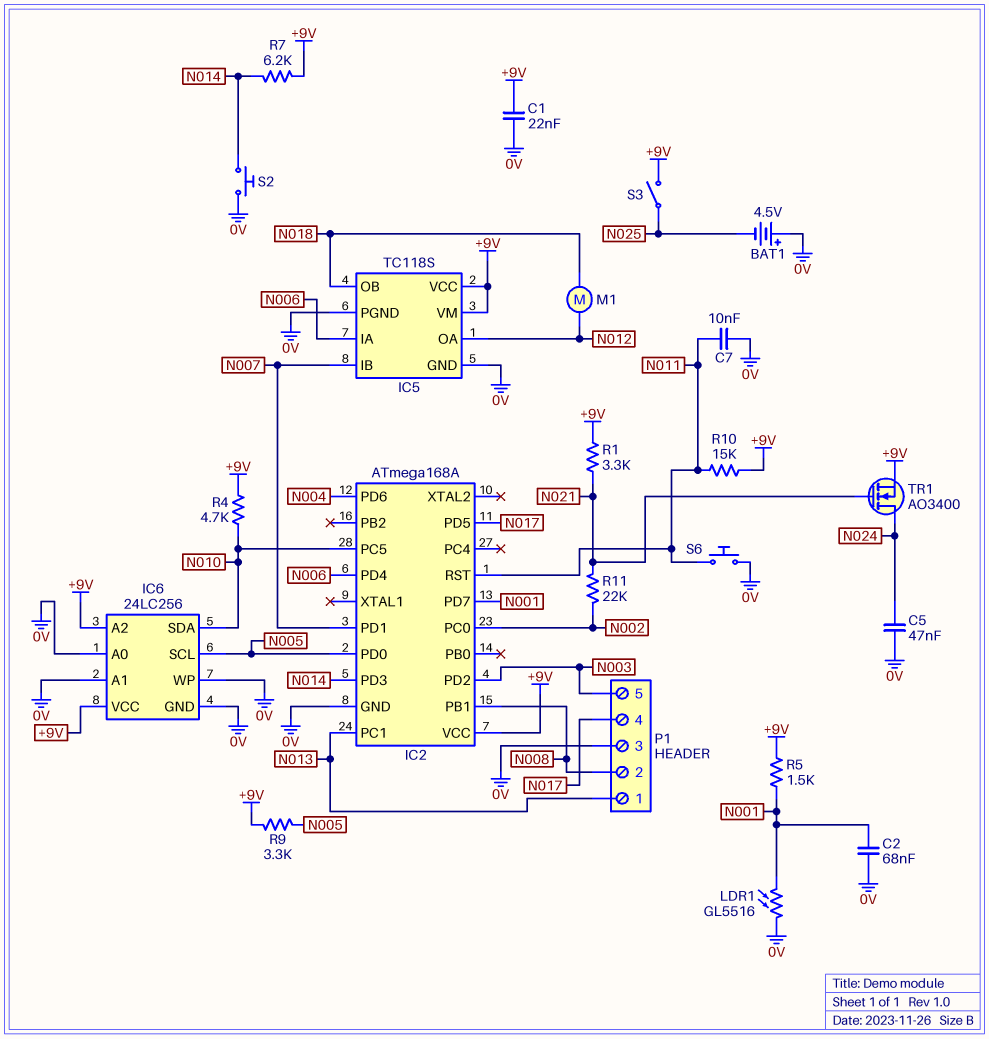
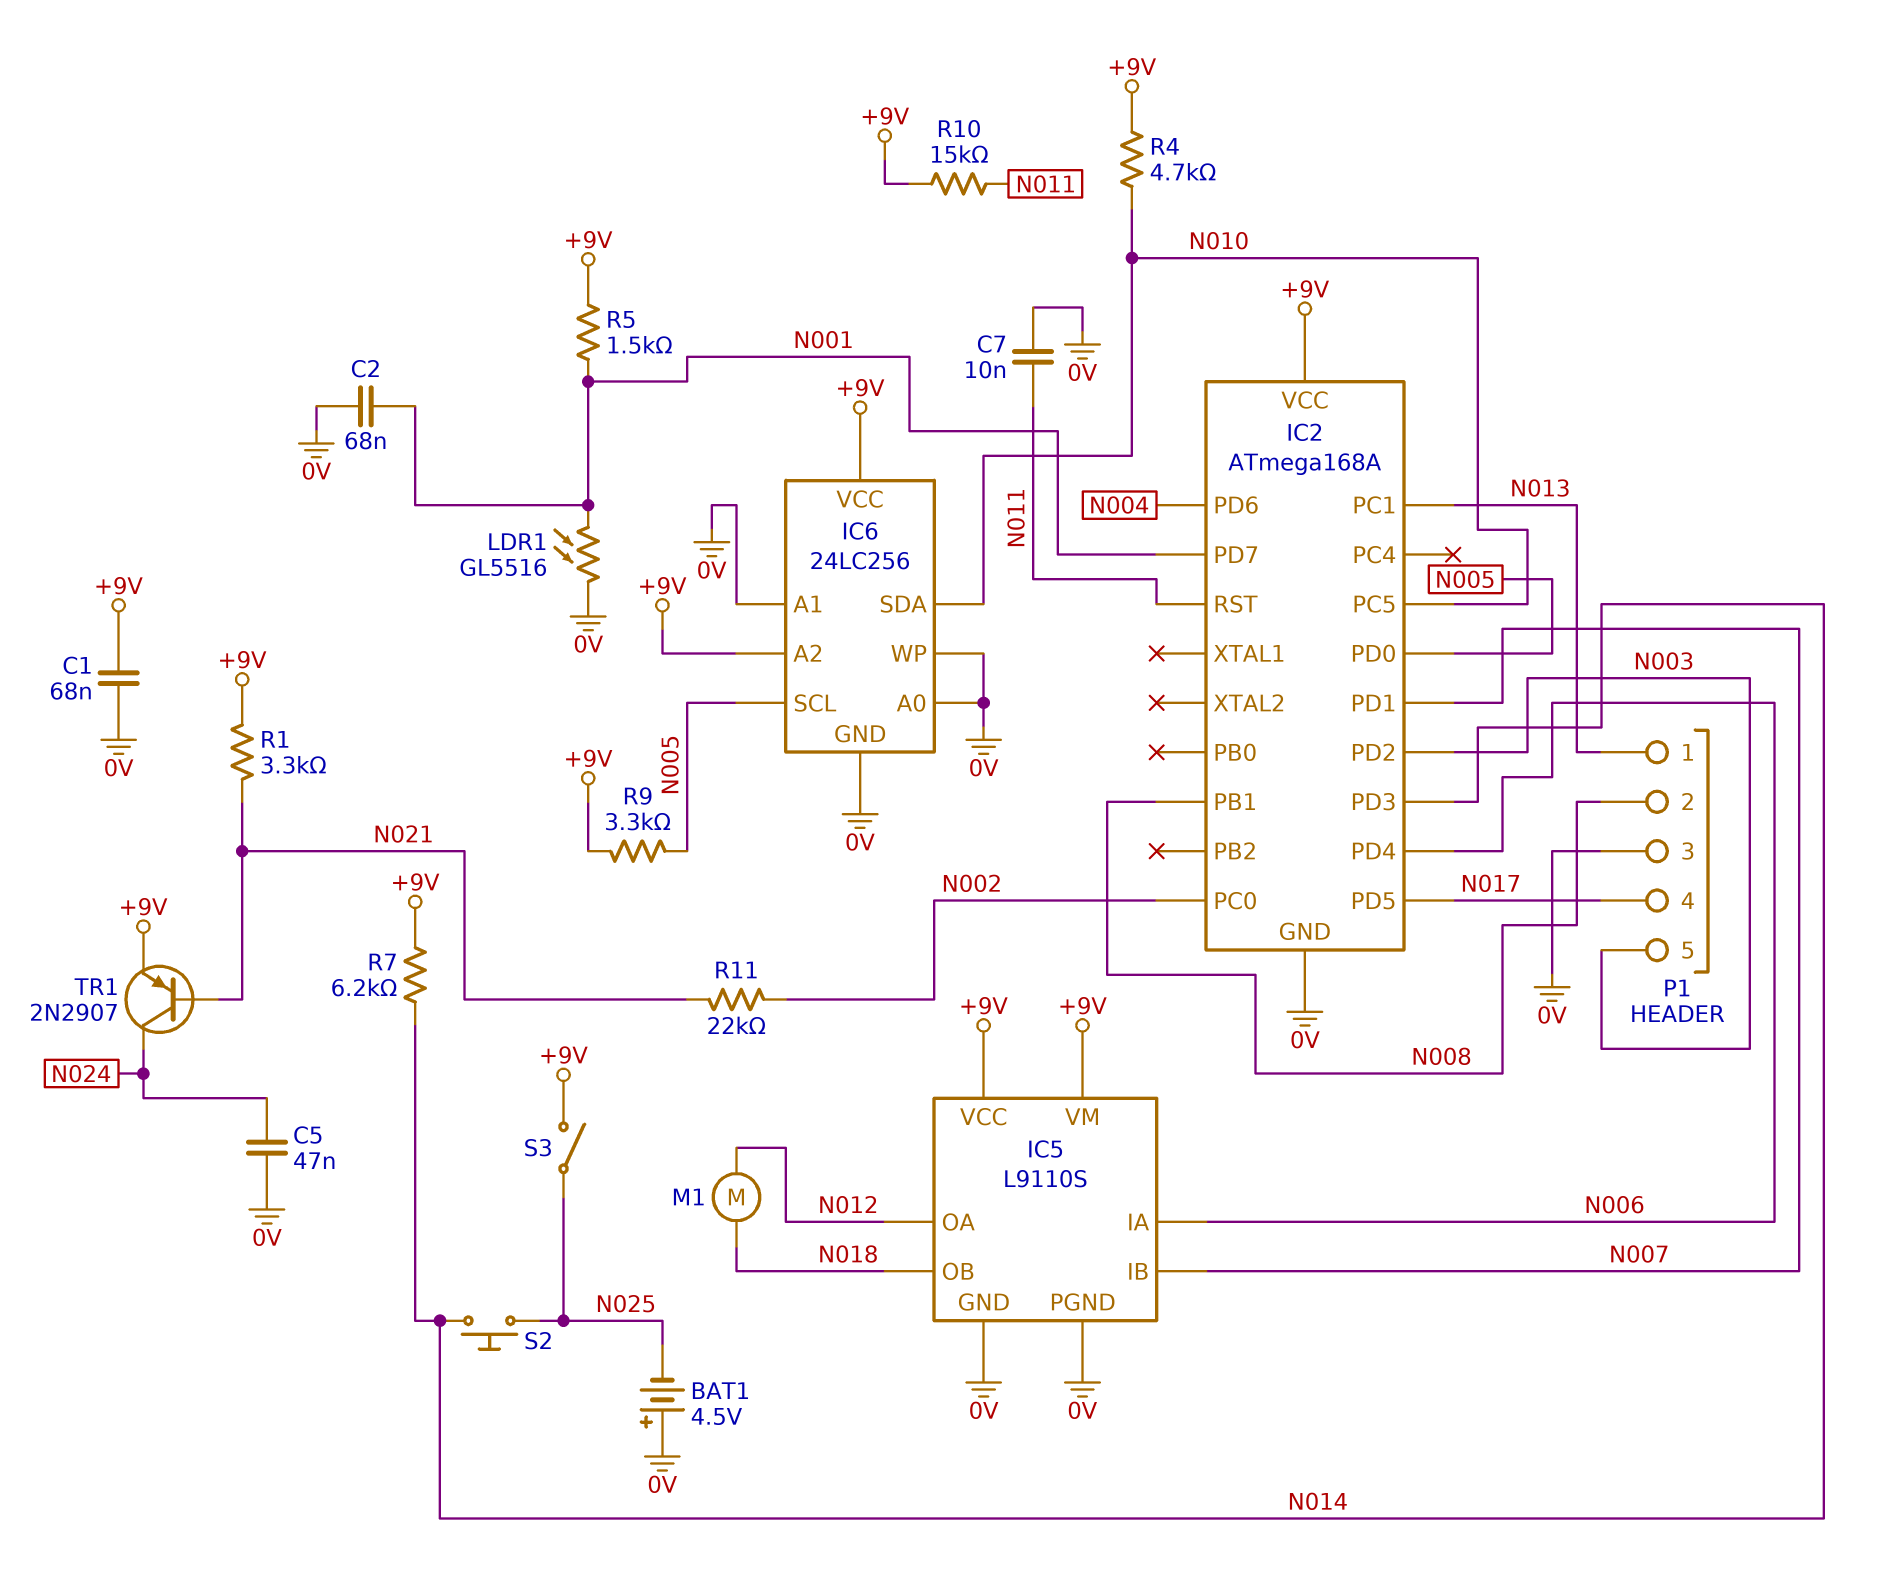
C1: 22nF (+9V, 0V) -> 68nF (+9V, 0V)
IC5: TC118S -> L9110S
S2: button (0V, N014) -> button (N014, N025)
S6: button (0V, N011) -> none
TR1: NMOS AO3400 (G N021, D N024, S +9V) -> PNP 2N2907 (B N021, C N024, E +9V)

